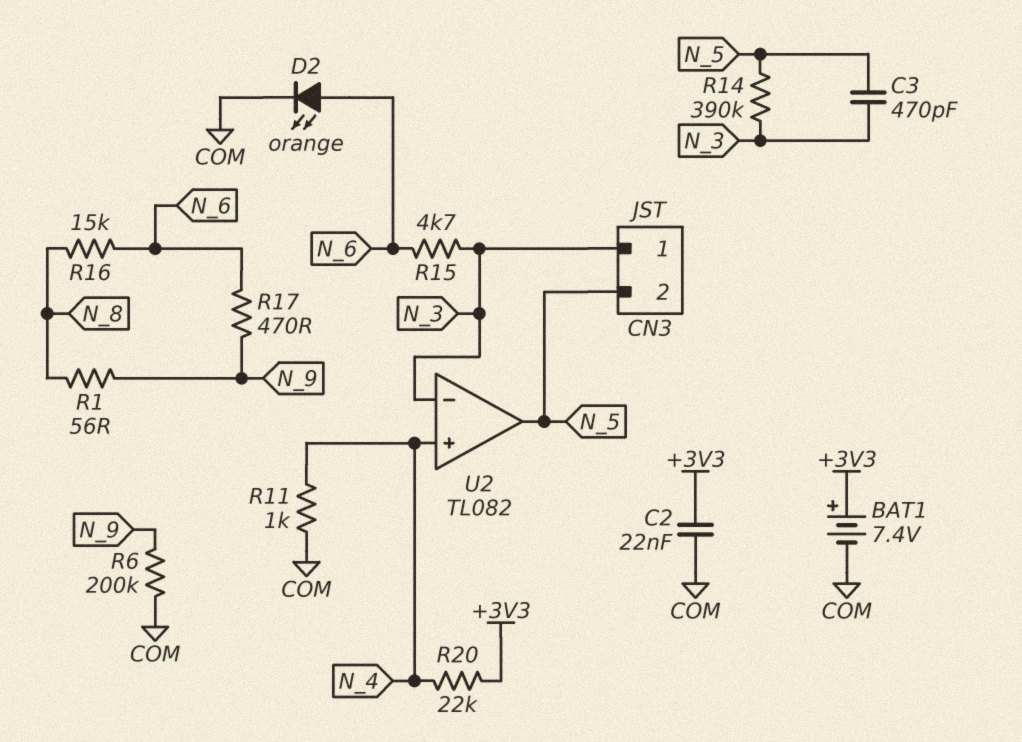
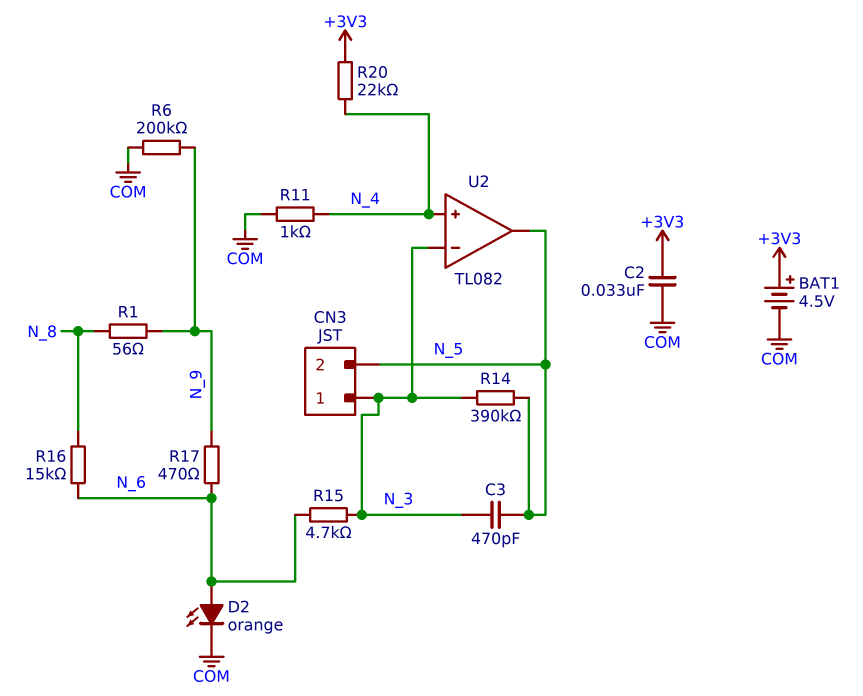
BAT1: 7.4V (plus +3V3, minus COM) -> 4.5V (plus +3V3, minus COM)
C2: 22nF (+3V3, COM) -> 33nF (+3V3, COM)

